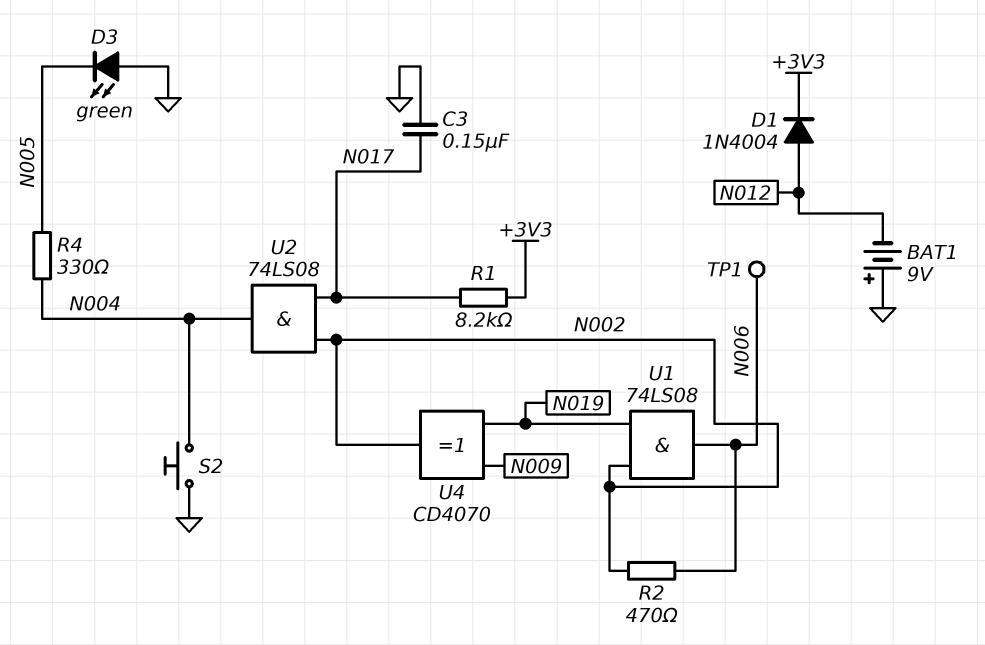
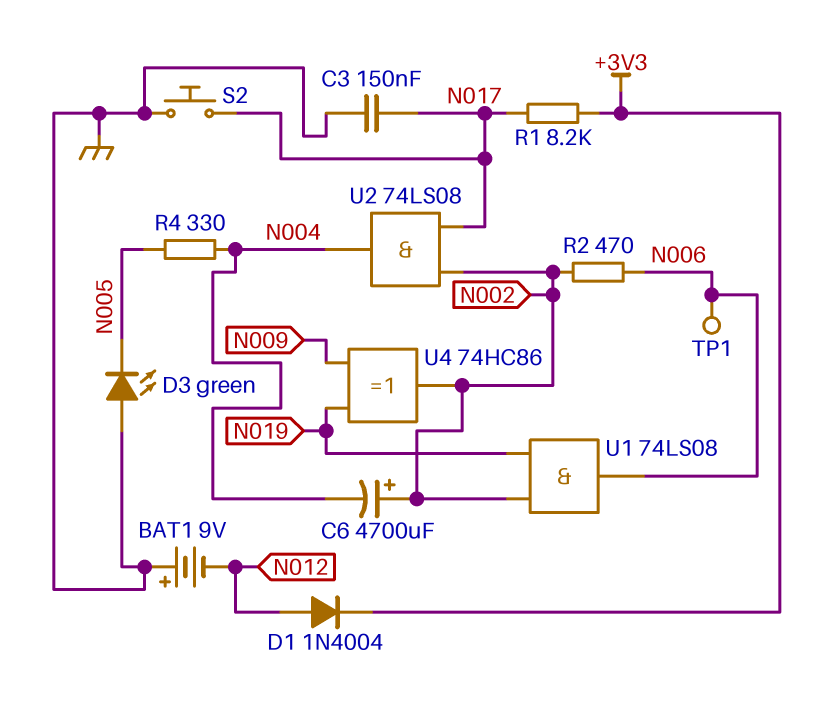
C6: none -> 4700uF (plus N002, minus N004)
S2: button (GND, N004) -> button (GND, N017)
U4: XOR CD4070 (in N009, in N019, out N002) -> XOR 74HC86 (in N009, in N019, out N002)

